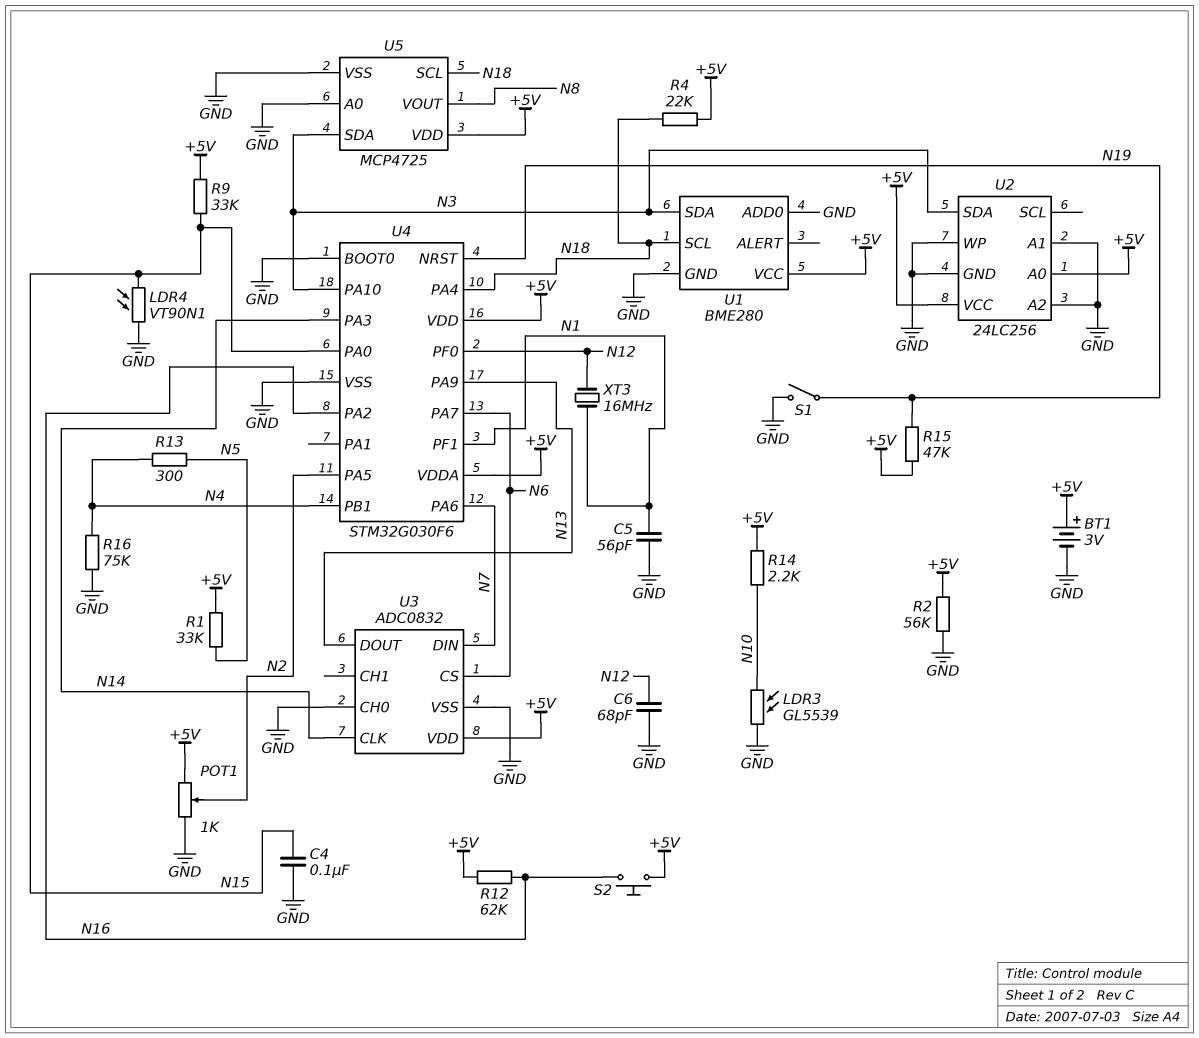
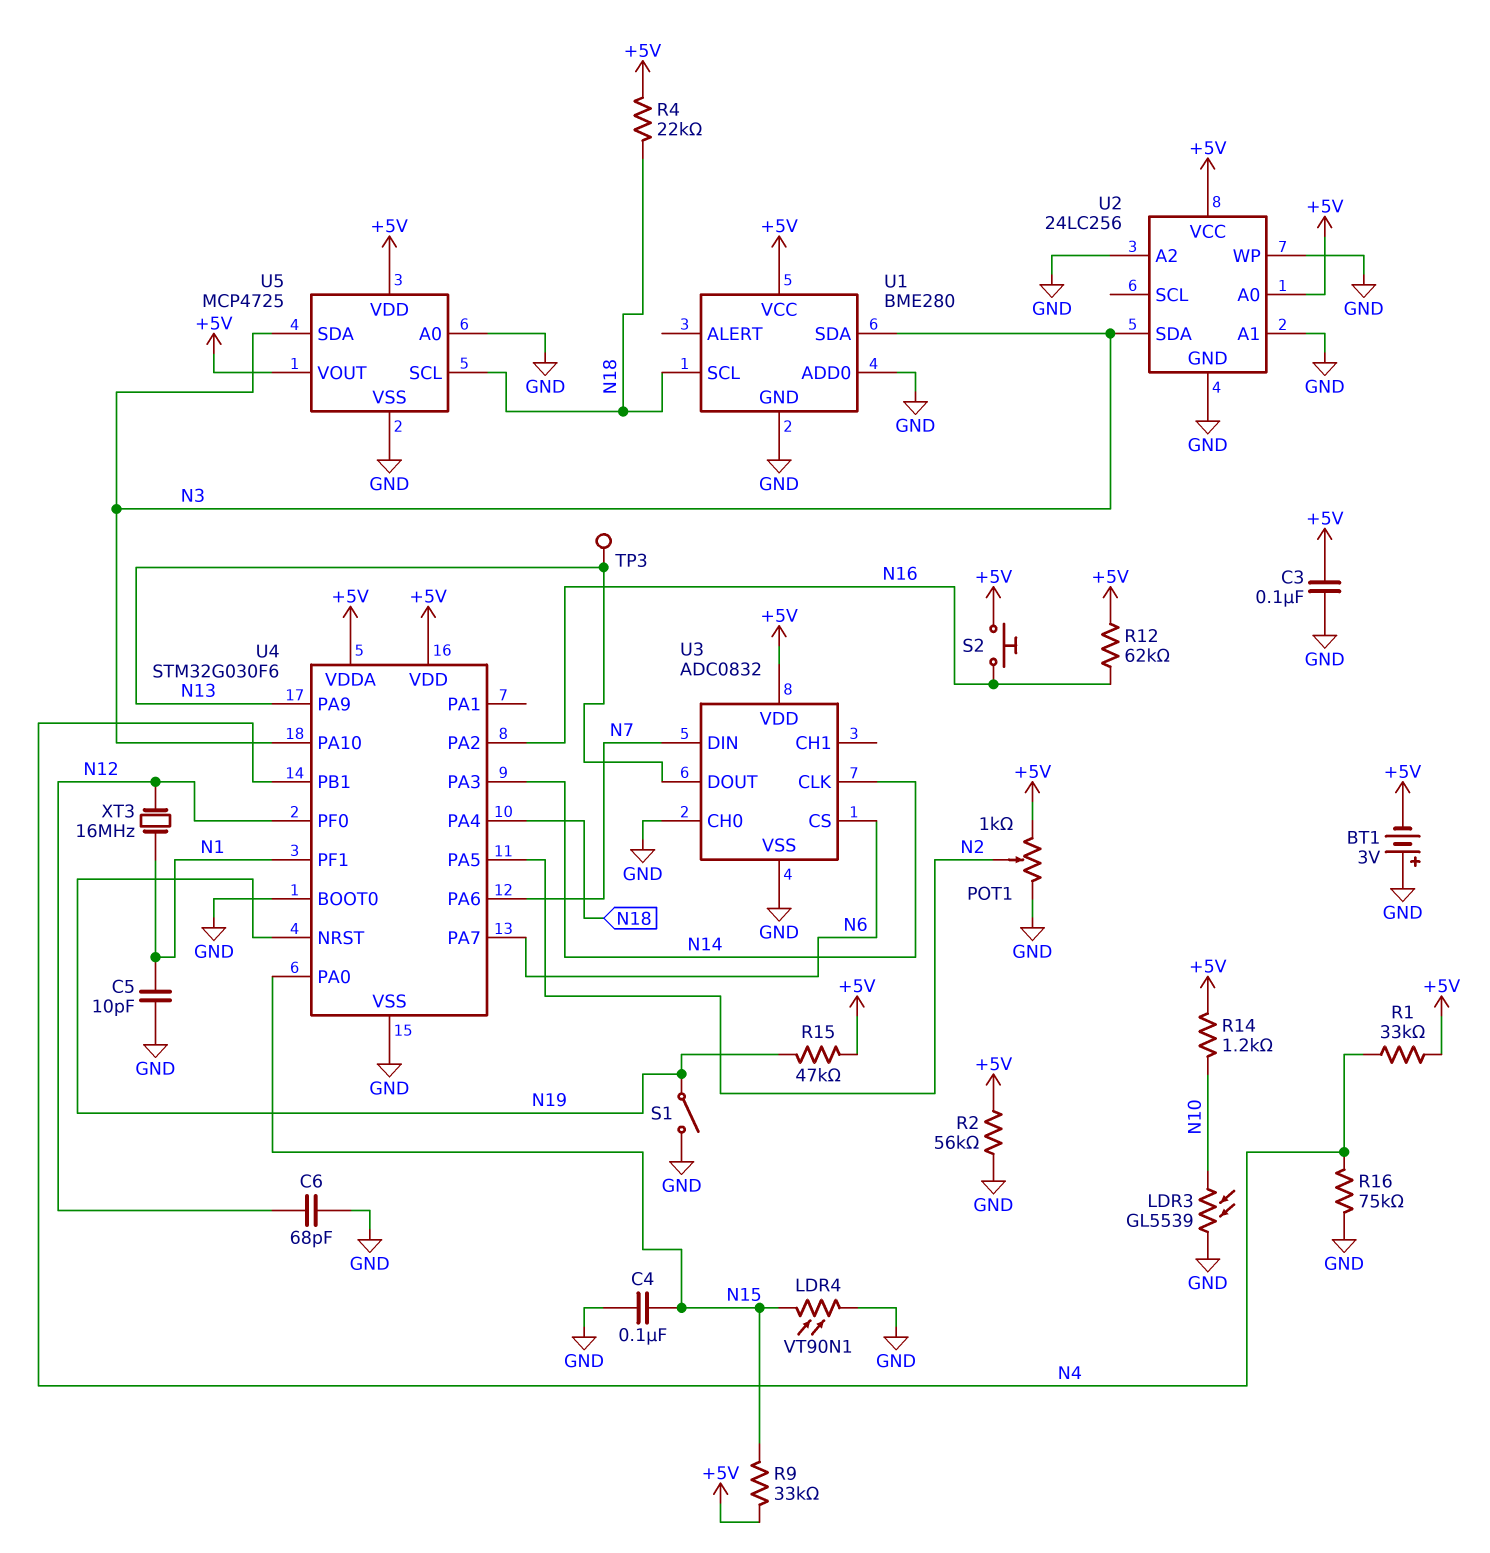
BT1: 3V (plus +5V, minus GND) -> 3V (plus GND, minus +5V)
C3: none -> 100nF (+5V, GND)
C5: 56pF (GND, N1) -> 10pF (GND, N1)
R1: 33k (+5V, N5) -> 33k (+5V, N4)
R13: 300 (N4, N5) -> none
R14: 2.2k (+5V, N10) -> 1.2k (+5V, N10)
TP3: none -> test point (N13)
U5 pin VOUT: N8 -> +5V

